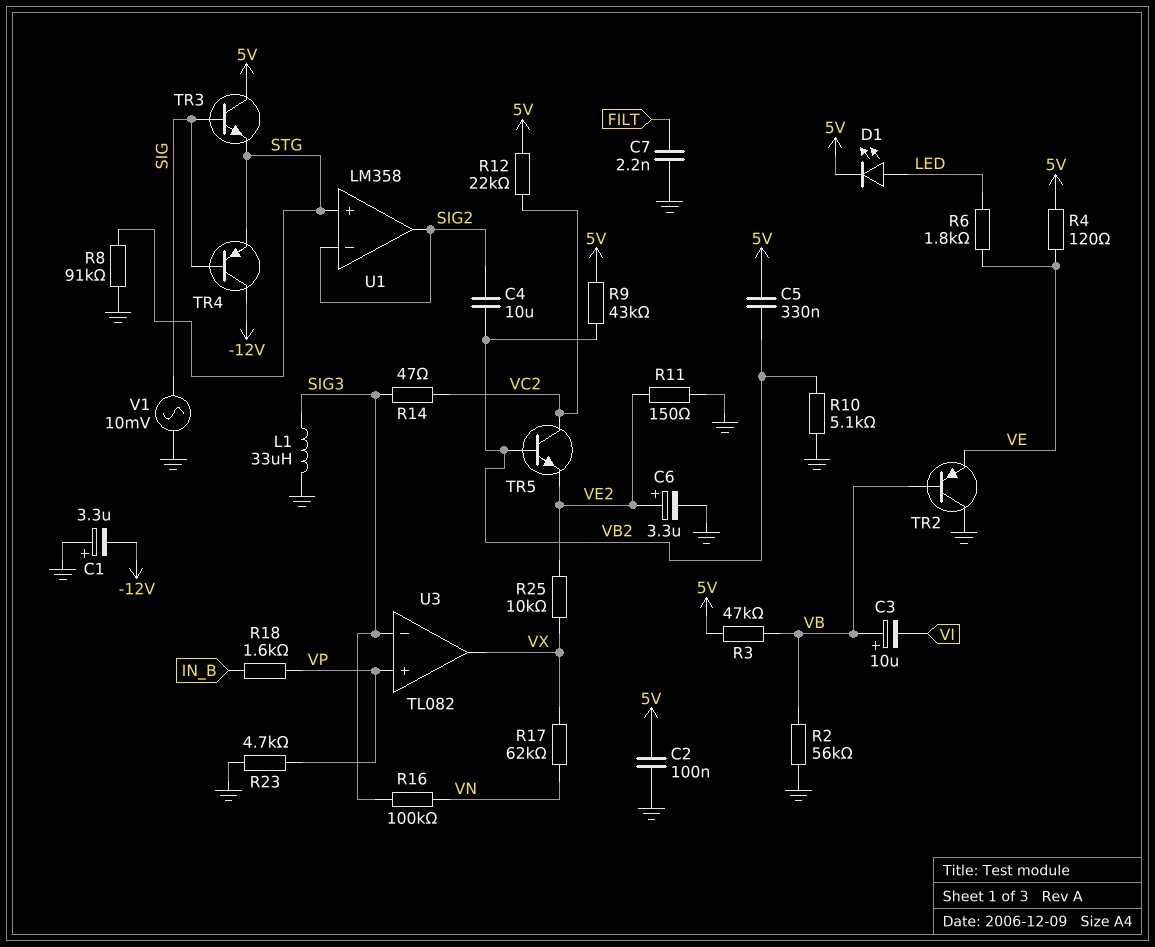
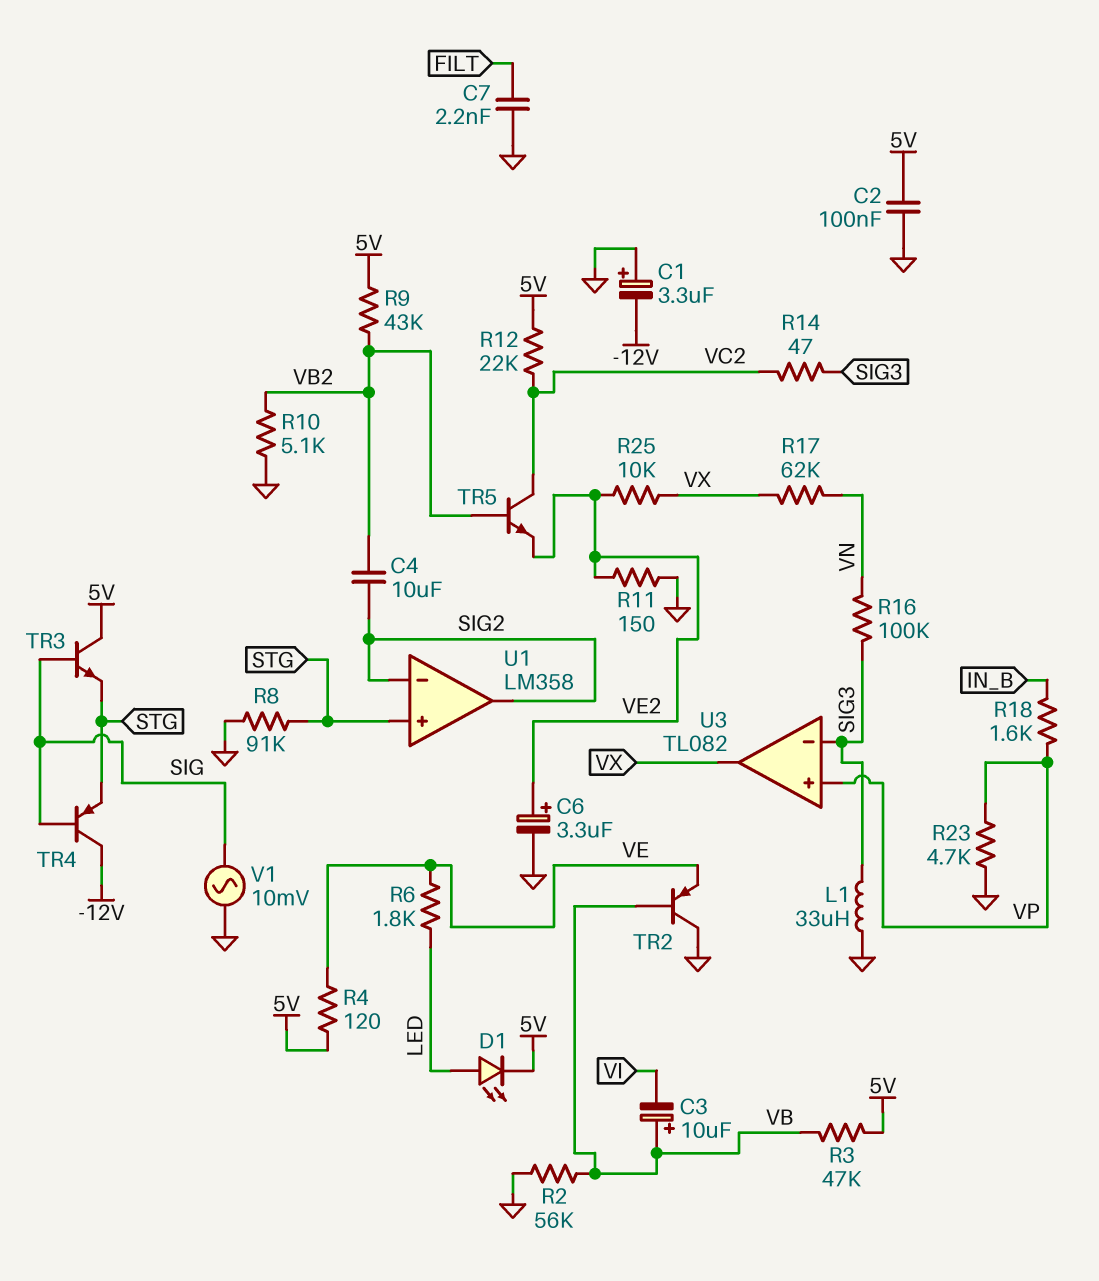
C5: 330nF (5V, VB2) -> none

